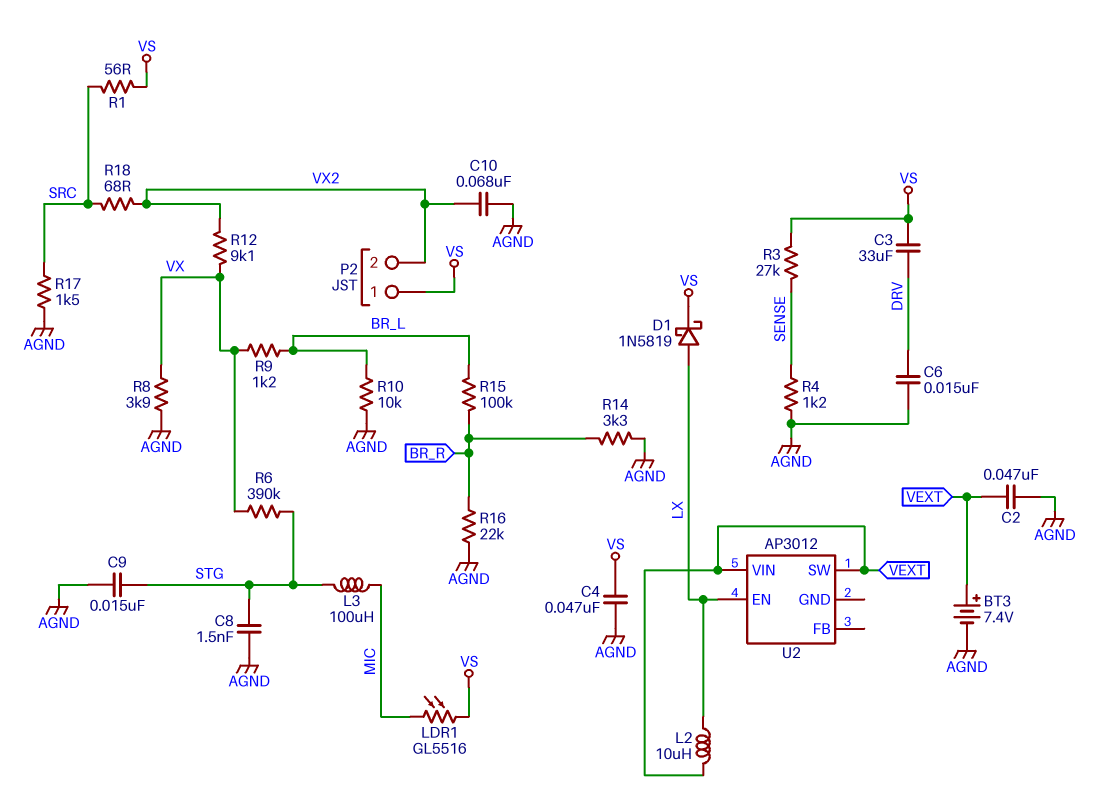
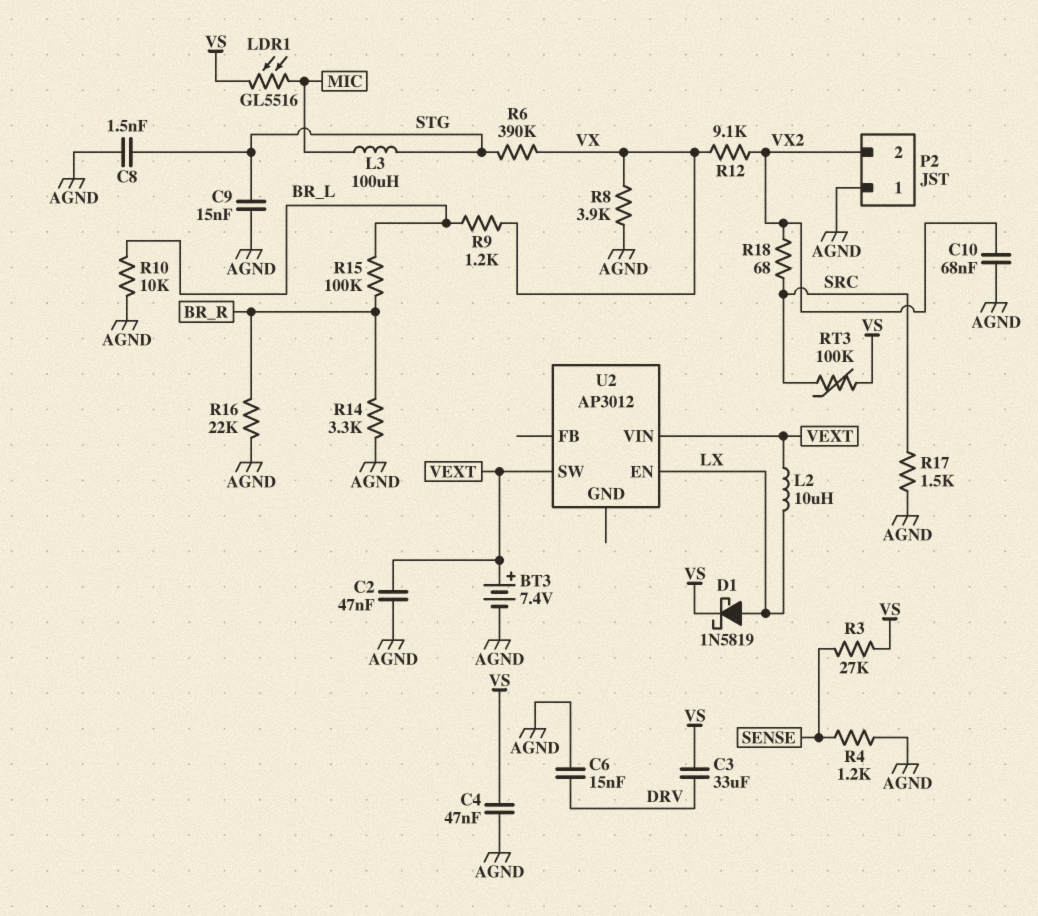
P2 pin 1: VS -> AGND
R1: 56 (SRC, VS) -> none
RT3: none -> 100k (SRC, VS)

